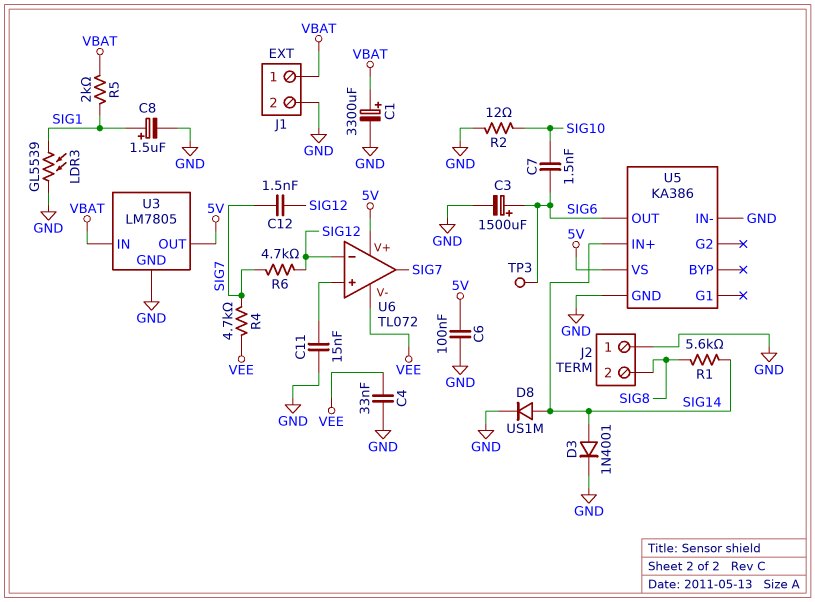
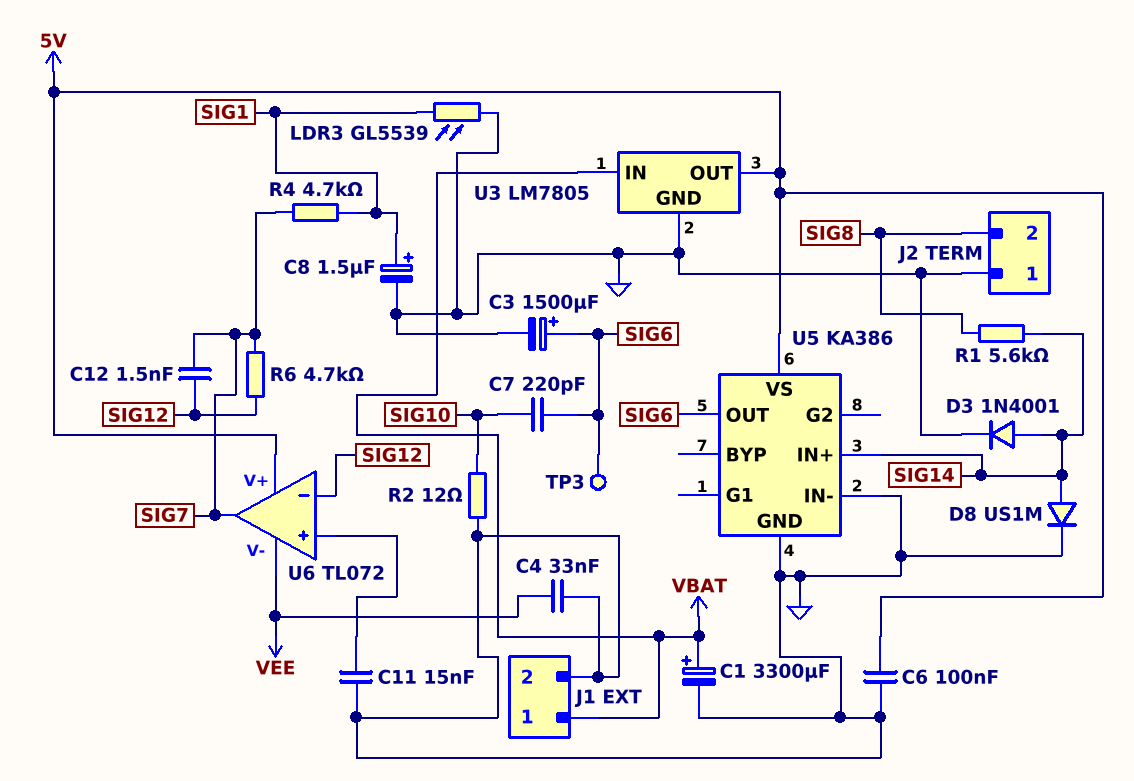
C7: 1.5nF (SIG6, SIG10) -> 220pF (SIG6, SIG10)
R4: 4.7k (SIG7, VEE) -> 4.7k (SIG1, SIG7)
R5: 2k (SIG1, VBAT) -> none

